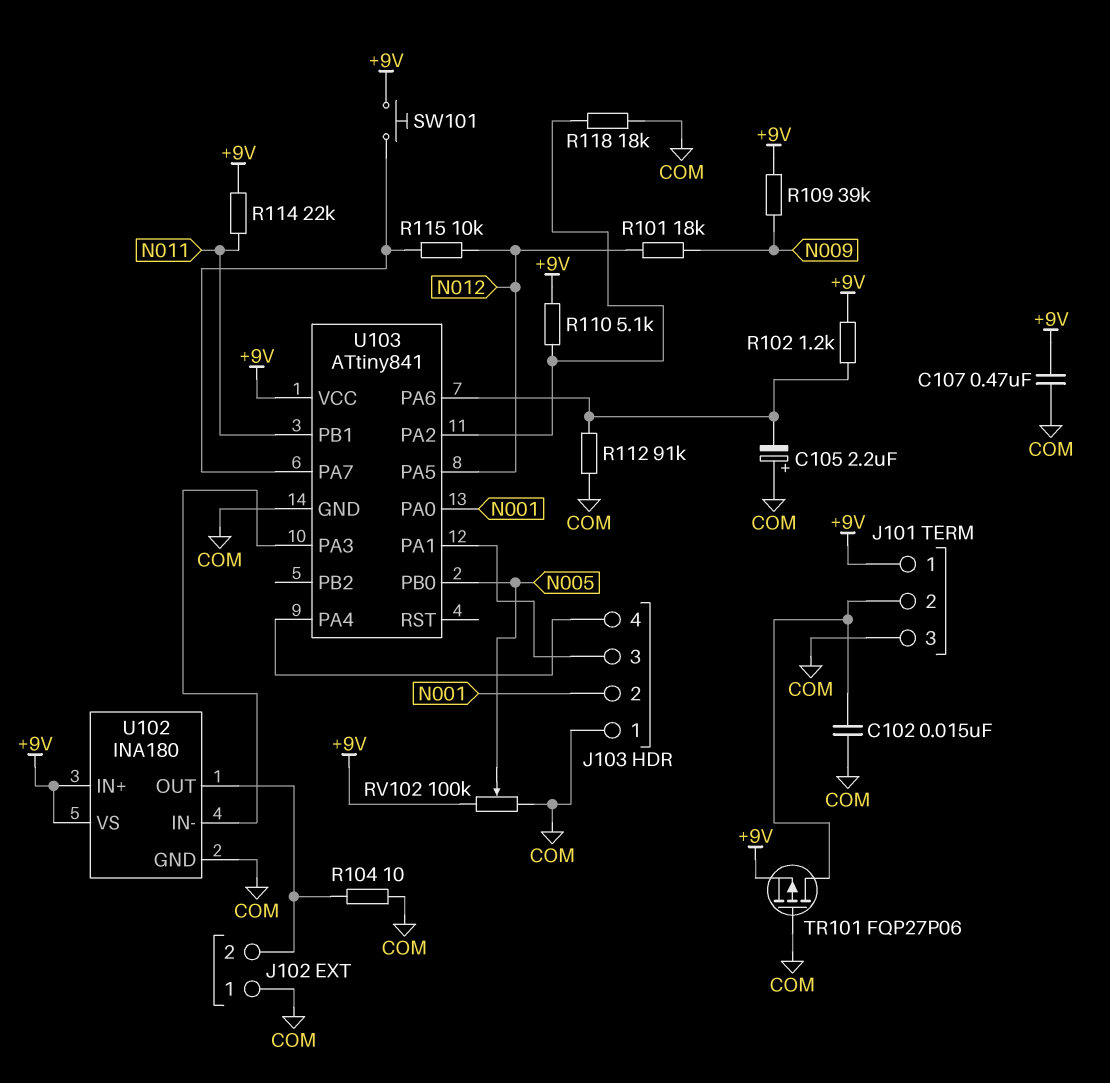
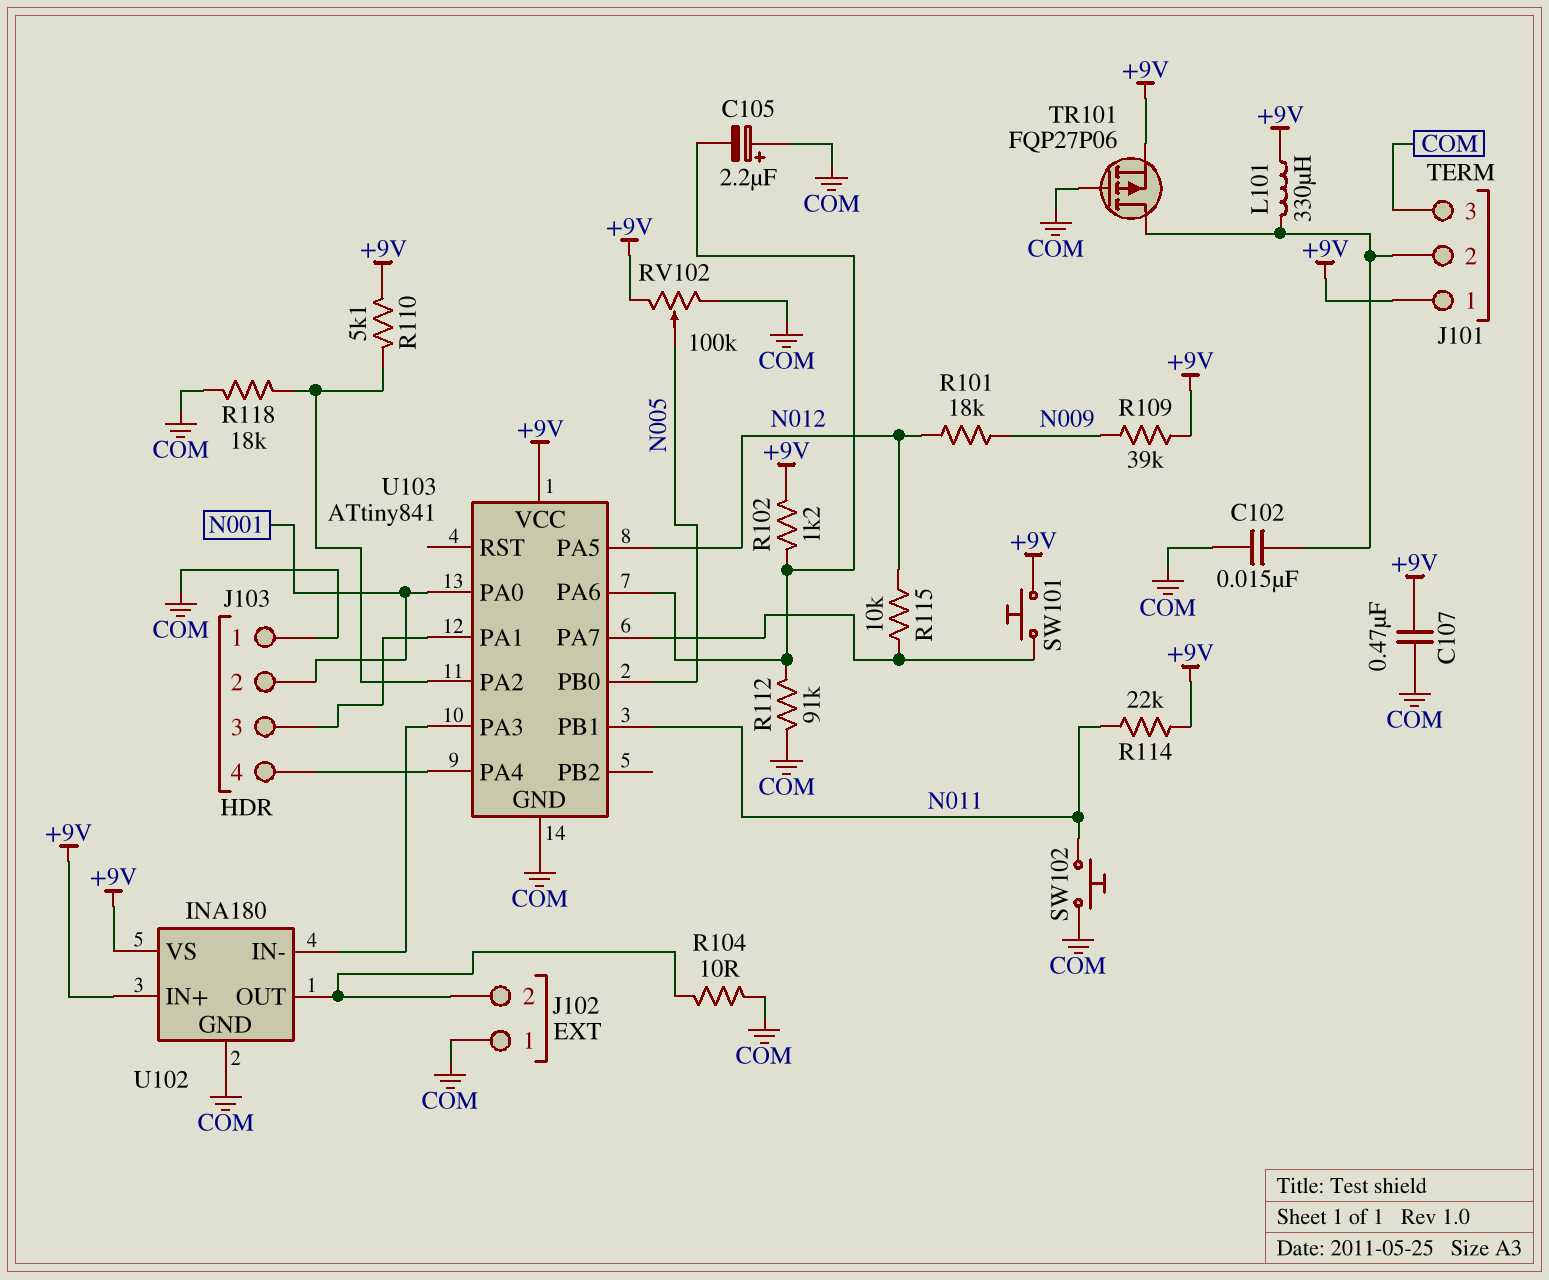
L101: none -> 330uH (+9V, J101/2)
SW102: none -> button (COM, N011)

